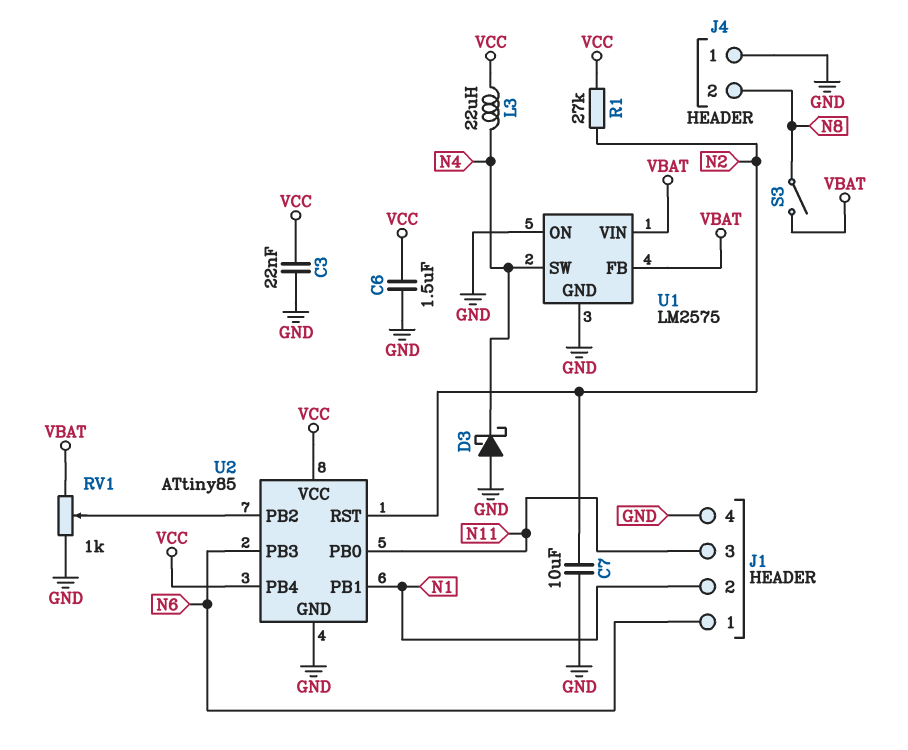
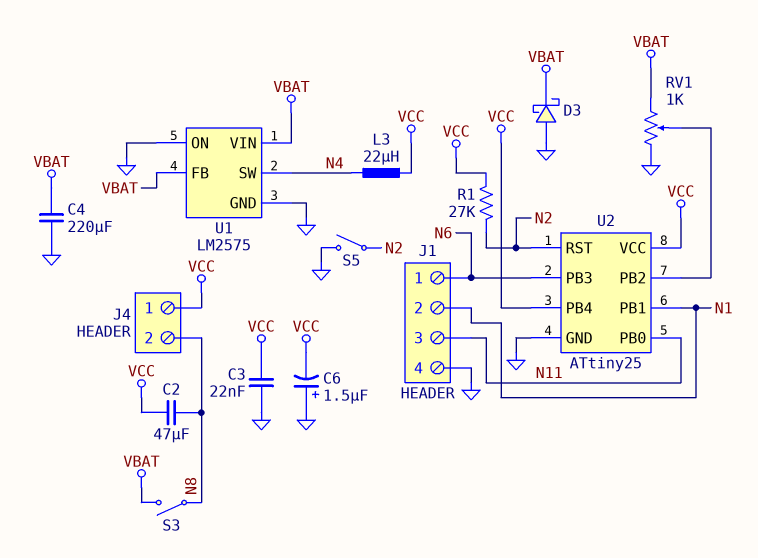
C2: none -> 47uF (N8, VCC)
C4: none -> 220uF (GND, VBAT)
C6: 1.5uF (GND, VCC) -> 1.5uF (plus GND, minus VCC)
C7: 10uF (GND, N2) -> none
D3: schottky (A GND, K N4) -> schottky (A GND, K VBAT)
J4 pin 1: GND -> VCC
S5: none -> switch (GND, N2)
U2: ATtiny85 -> ATtiny25

